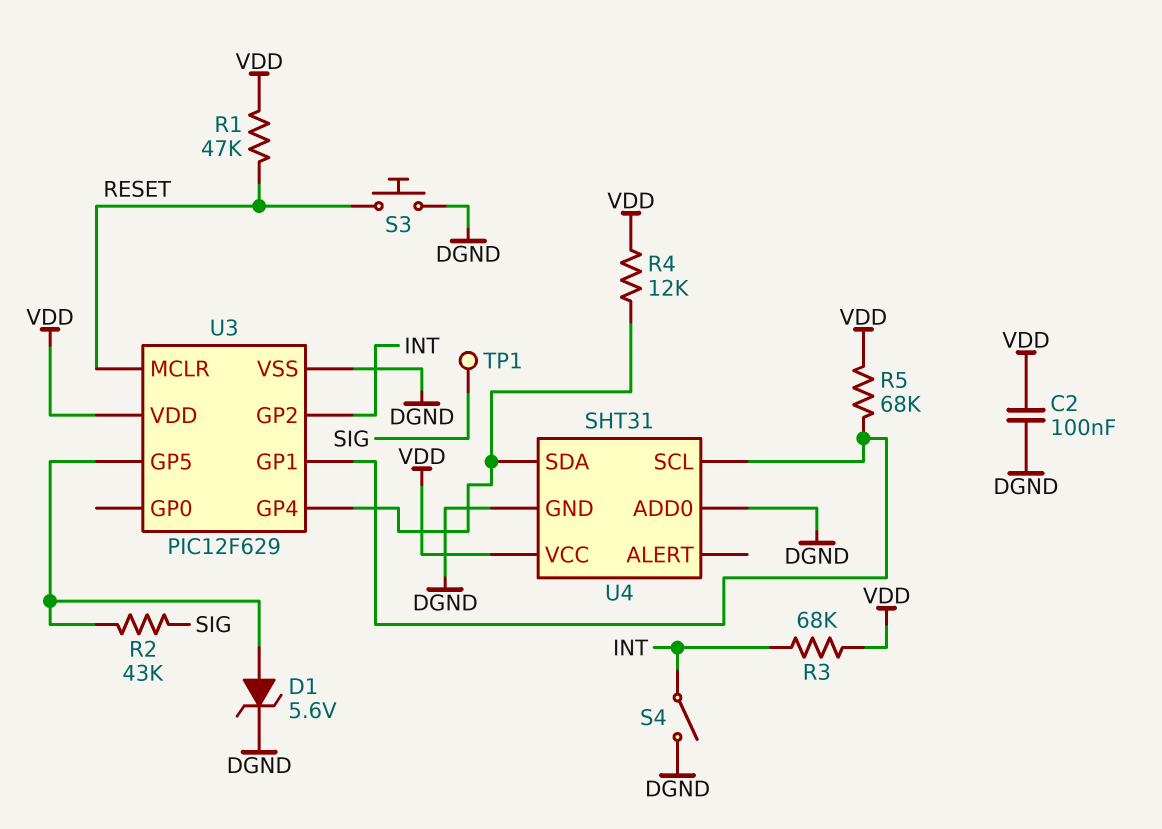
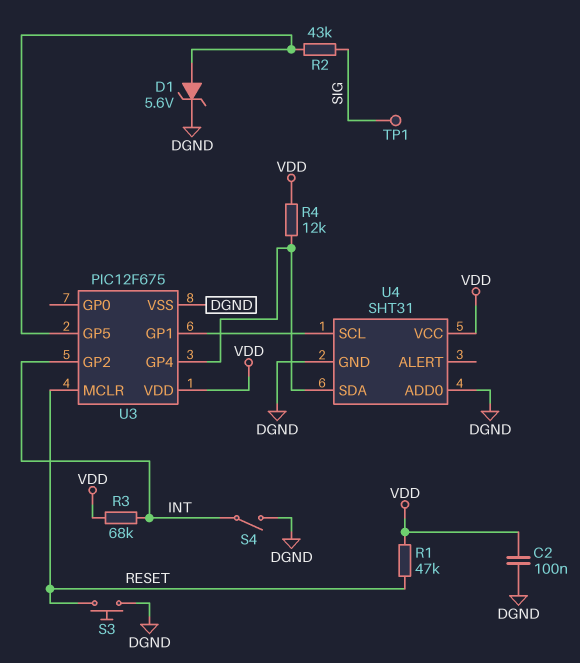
R5: 68k (U3/GP1, VDD) -> none
U3: PIC12F629 -> PIC12F675

